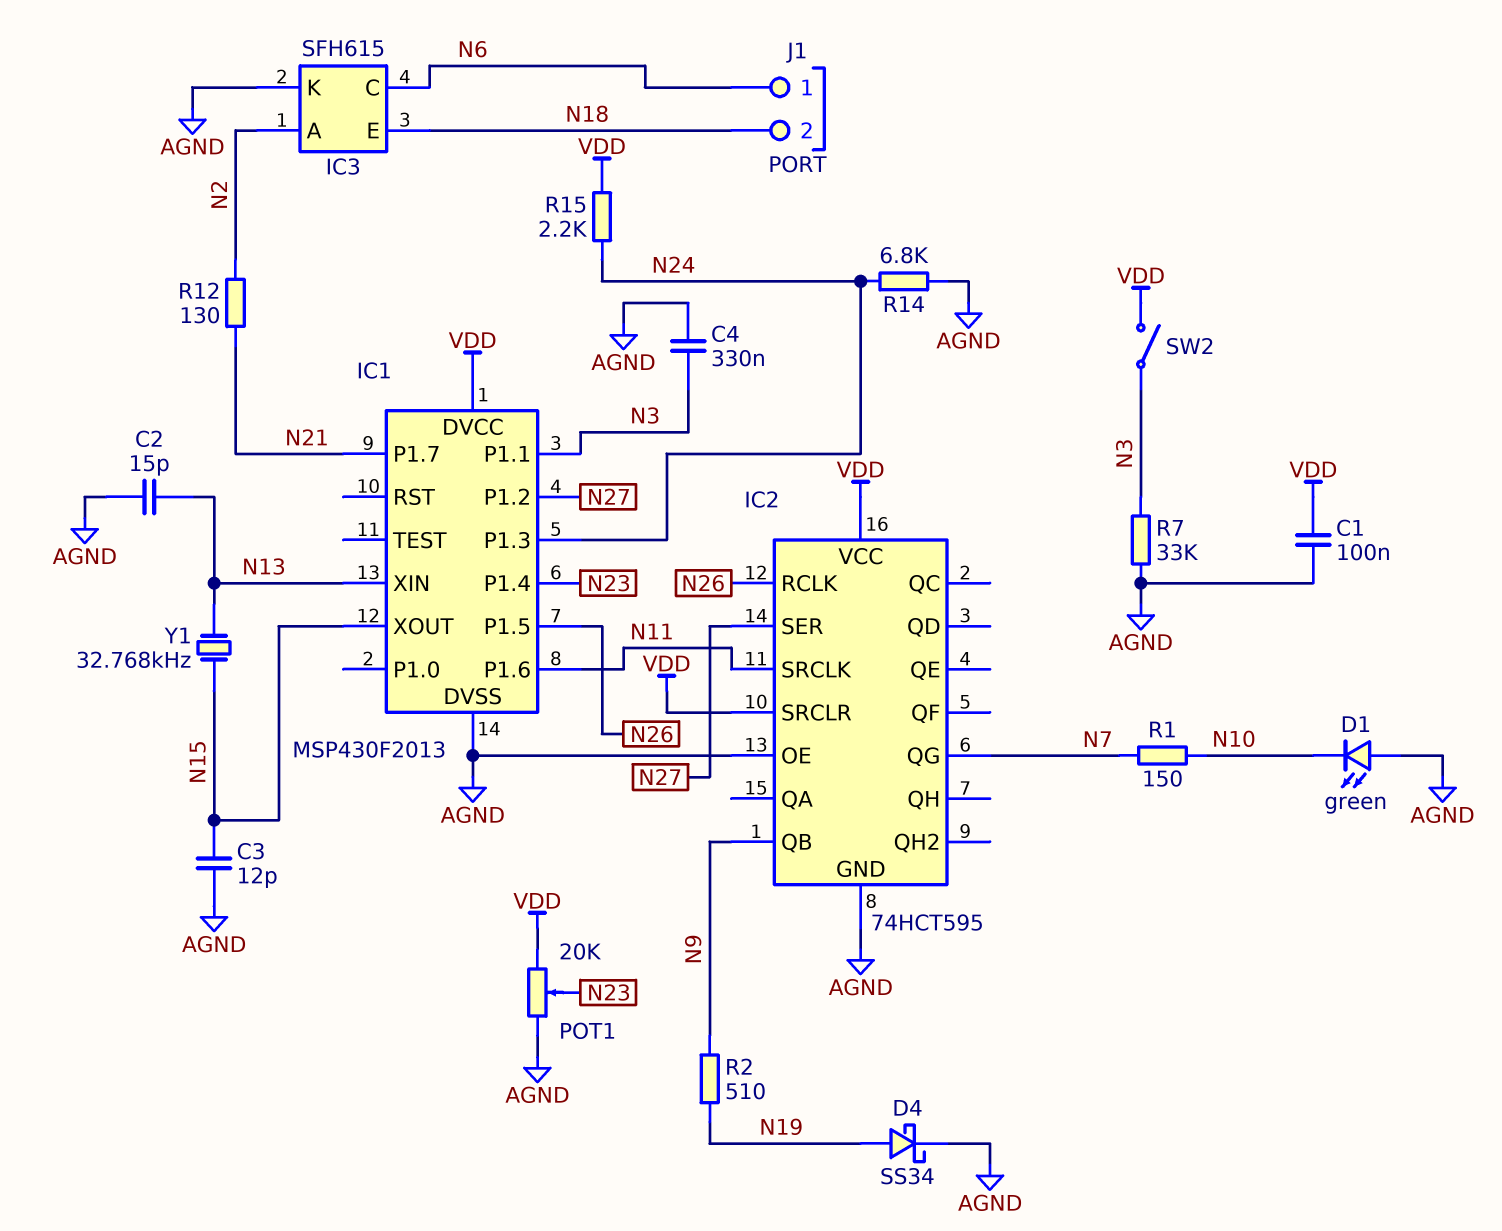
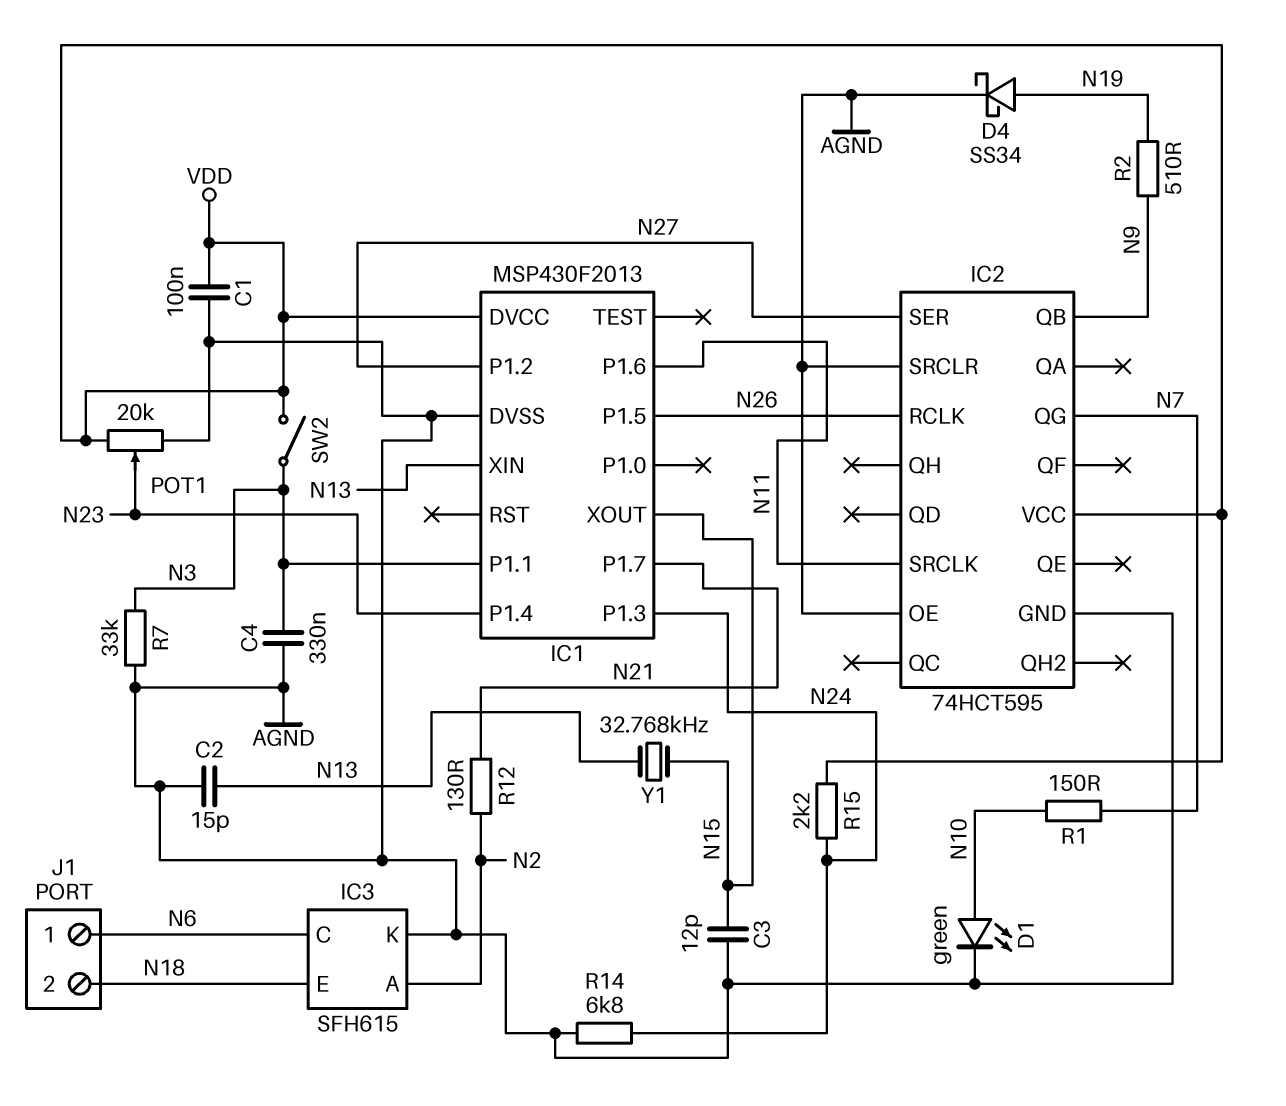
D1: LED green (A AGND, K N10) -> LED green (A N10, K AGND)
IC2 pin SRCLR: VDD -> AGND

